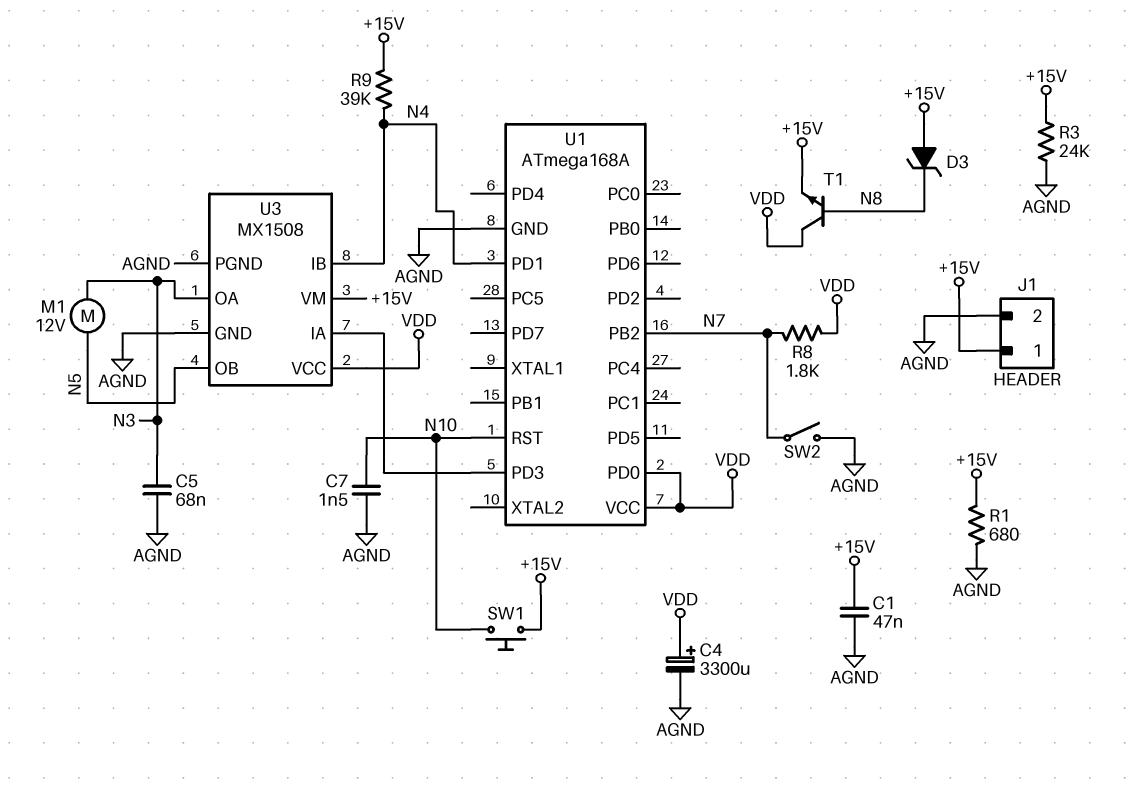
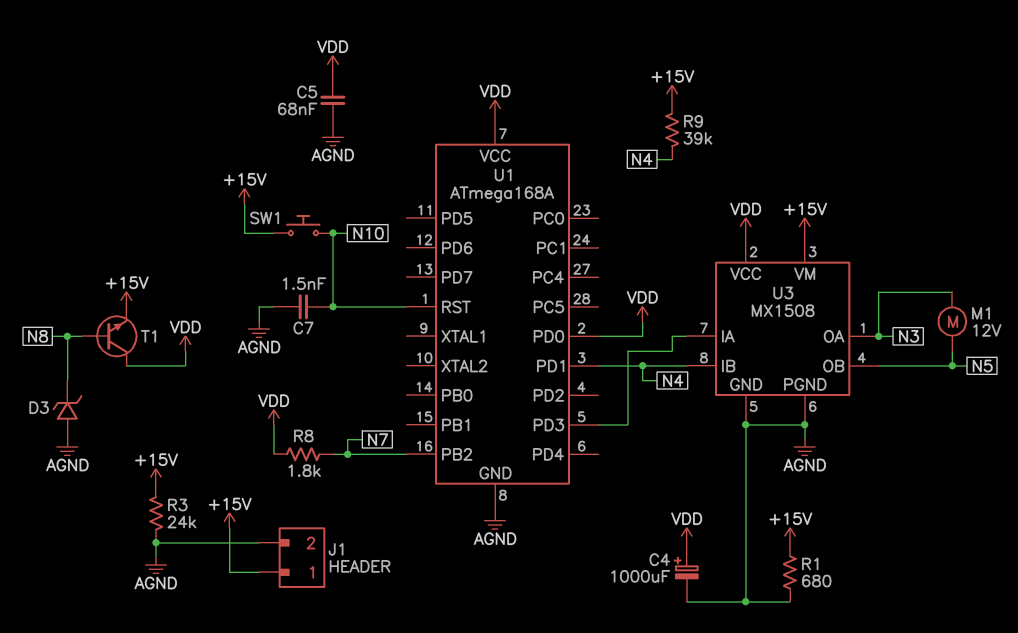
C1: 47nF (+15V, AGND) -> none
C4: 3300uF (plus VDD, minus AGND) -> 1000uF (plus VDD, minus AGND)
C5: 68nF (AGND, N3) -> 68nF (AGND, VDD)
D3: zener (A +15V, K N8) -> zener (A AGND, K N8)
SW2: switch (AGND, N7) -> none

